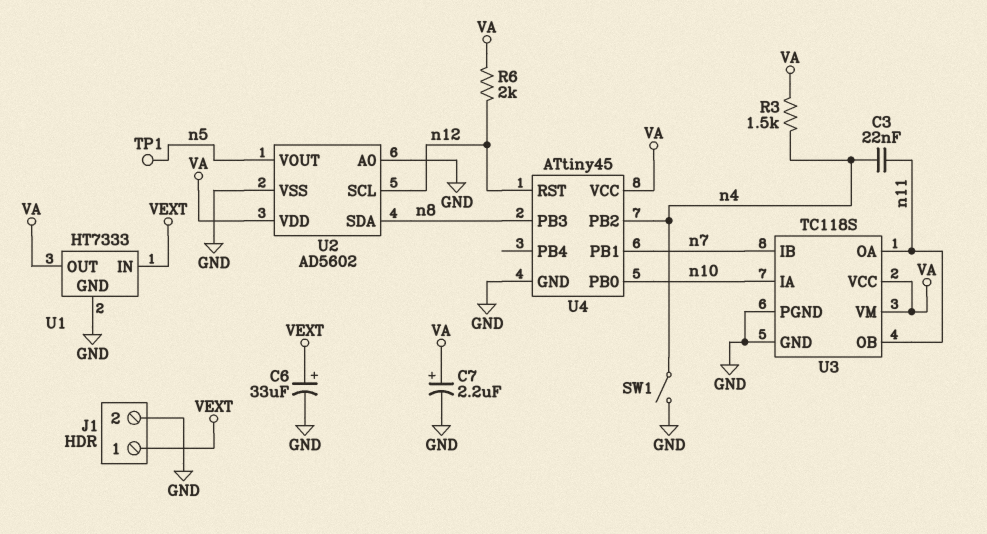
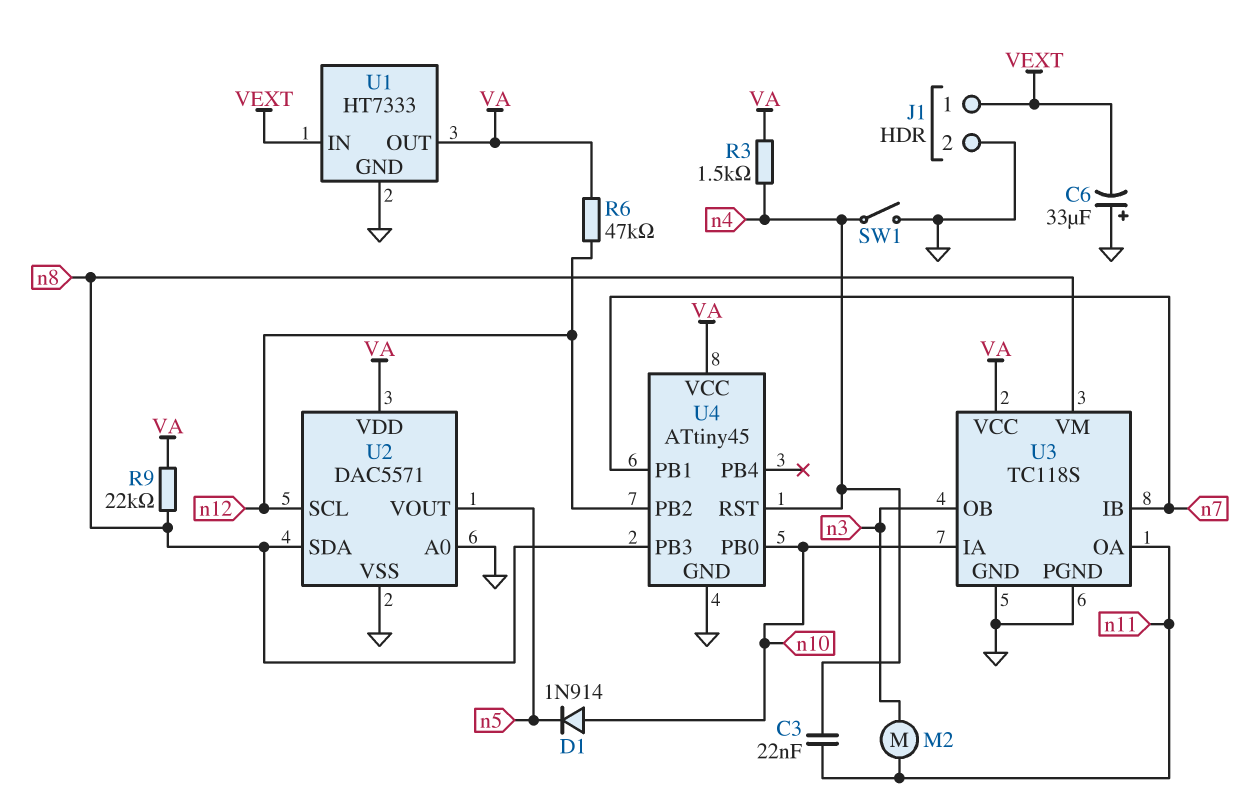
C6: 33uF (plus VEXT, minus GND) -> 33uF (plus GND, minus VEXT)
C7: 2.2uF (plus VA, minus GND) -> none
D1: none -> diode 1N914 (A n10, K n5)
M2: none -> motor (n3, n11)
R6: 2k (VA, n12) -> 47k (VA, n12)
R9: none -> 22k (VA, n8)
TP1: test point (n5) -> none
U2: AD5602 -> DAC5571
U3 pin OB: n11 -> n3
U3 pin VM: VA -> n8
U4 pin PB2: n4 -> n12
U4 pin RST: n12 -> n4

